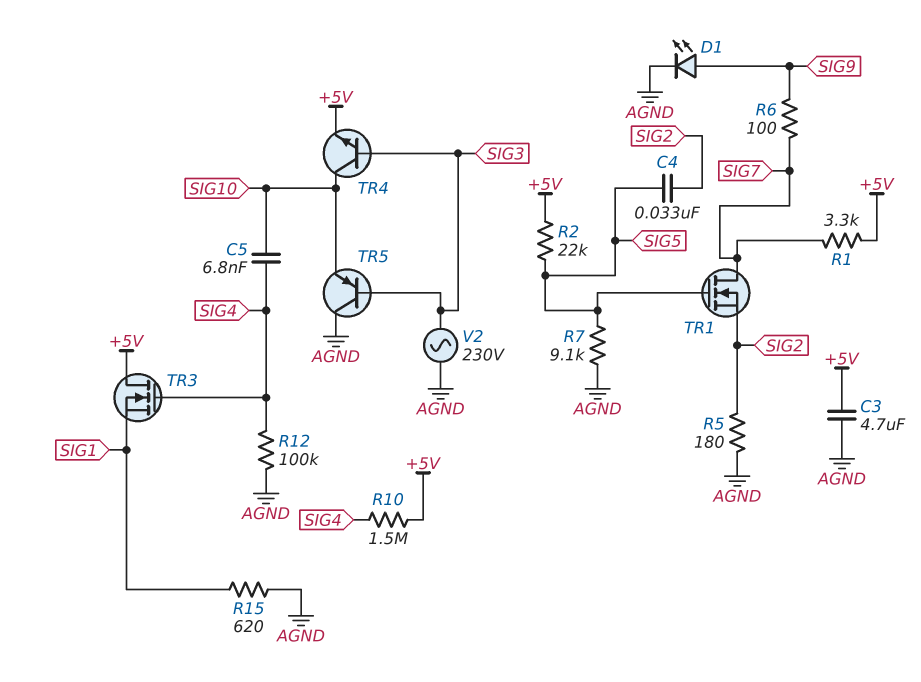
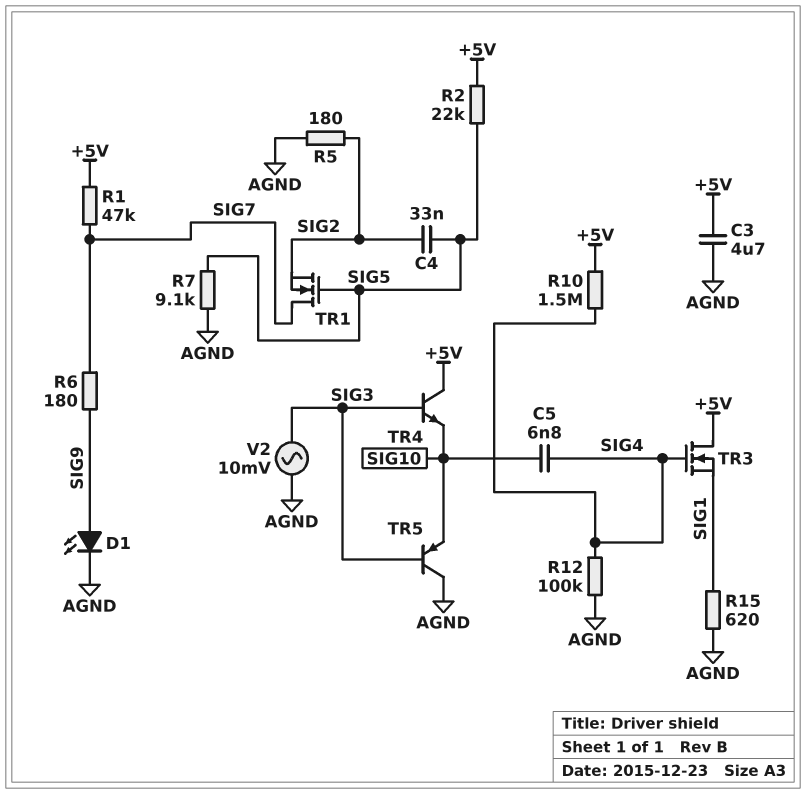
R1: 3.3k (+5V, SIG7) -> 47k (+5V, SIG7)
R6: 100 (SIG7, SIG9) -> 180 (SIG7, SIG9)
TR4: NPN (B SIG3, C SIG10, E +5V) -> NPN (B SIG3, C +5V, E SIG10)
V2: AC 230V (AGND, SIG3) -> AC 10mV (AGND, SIG3)

